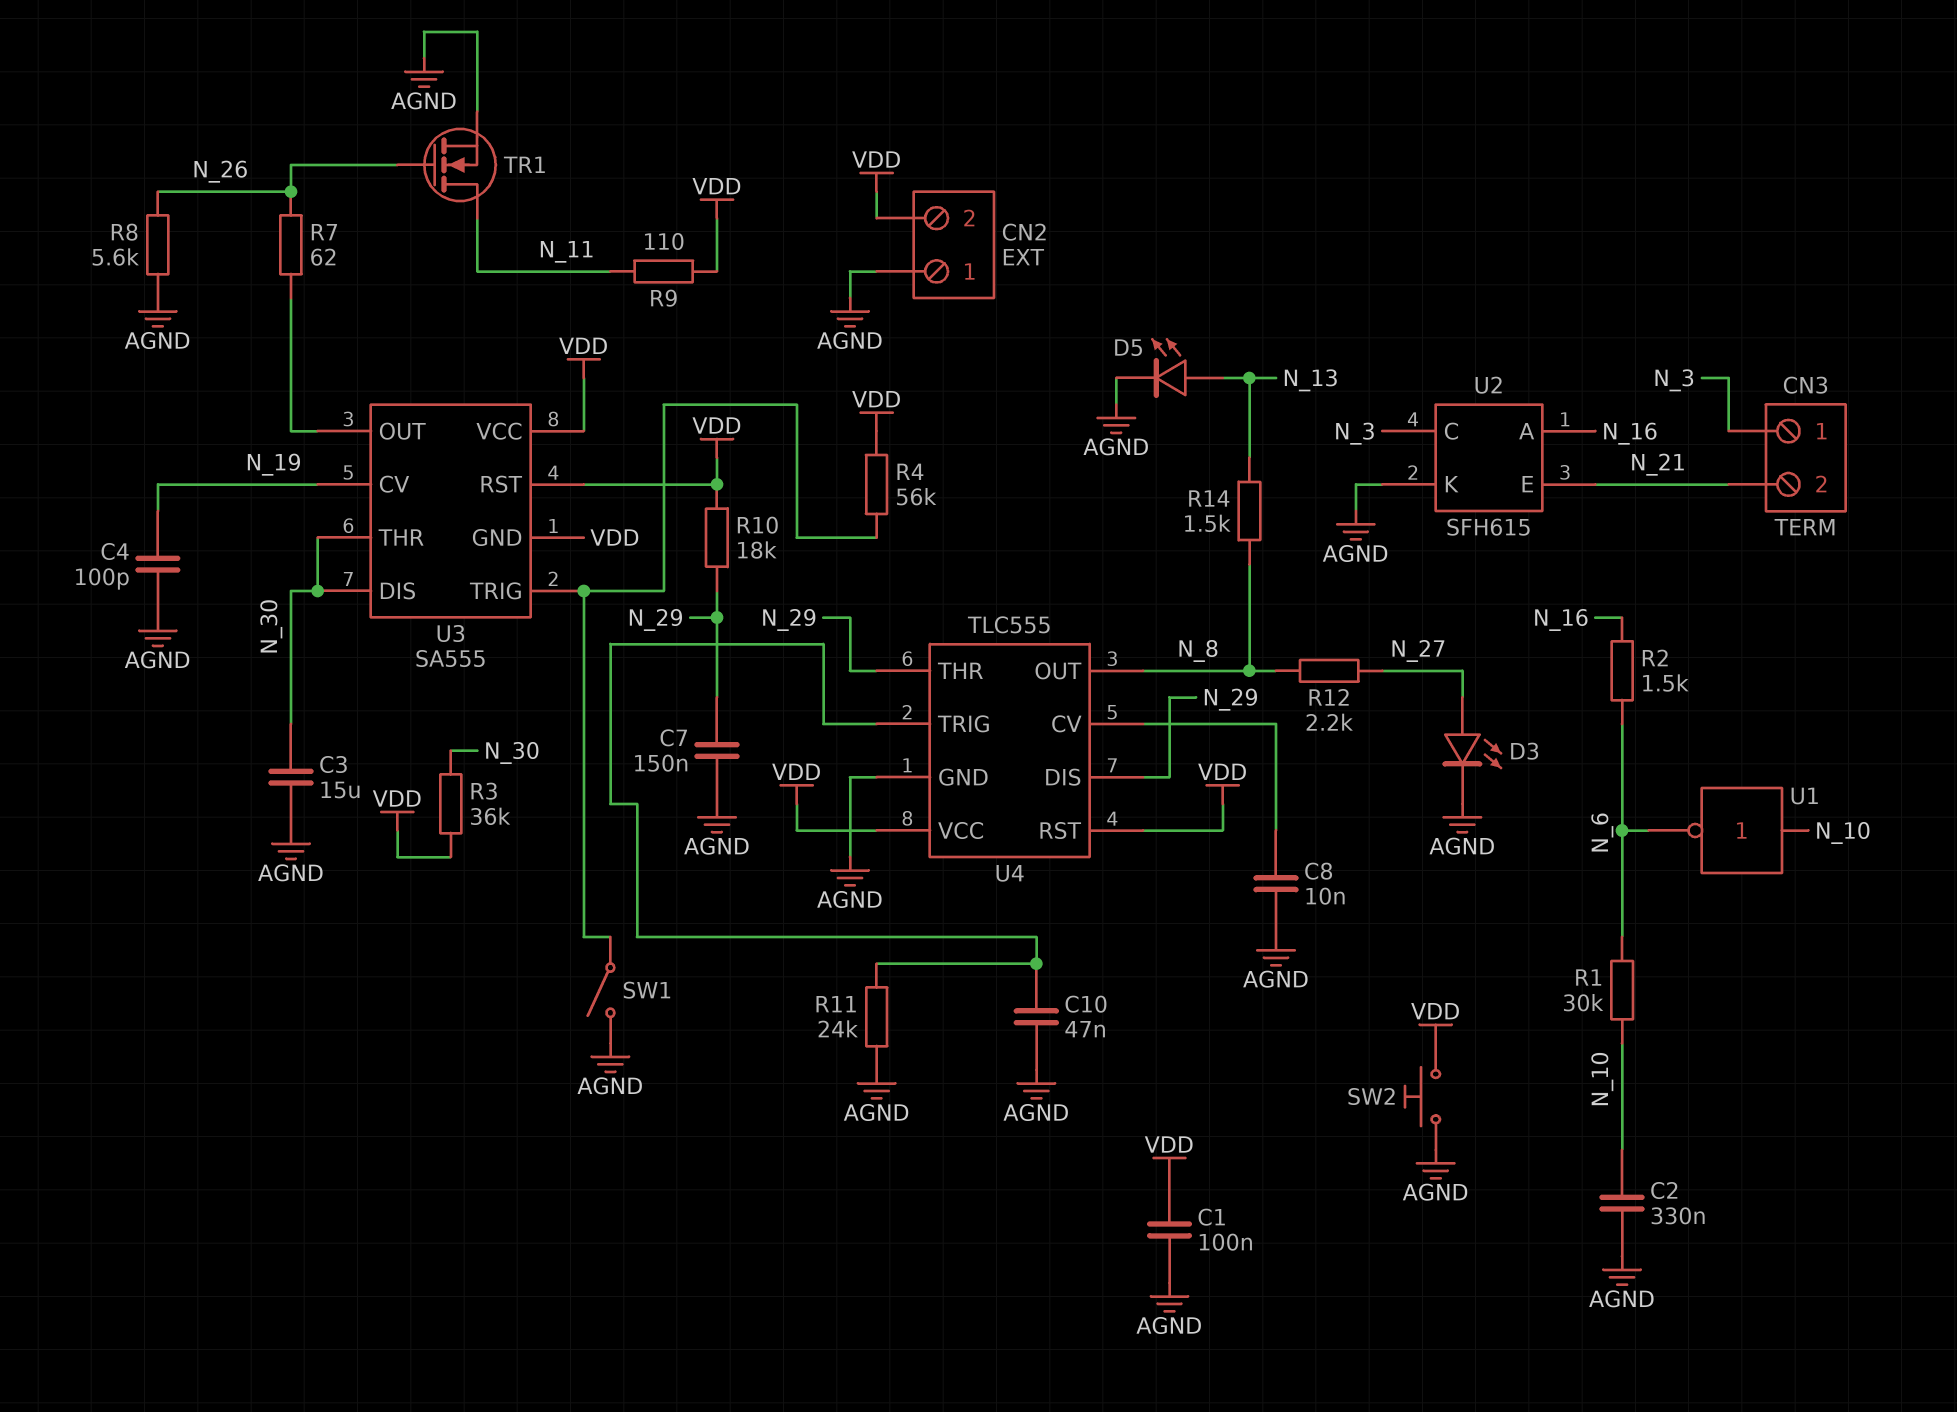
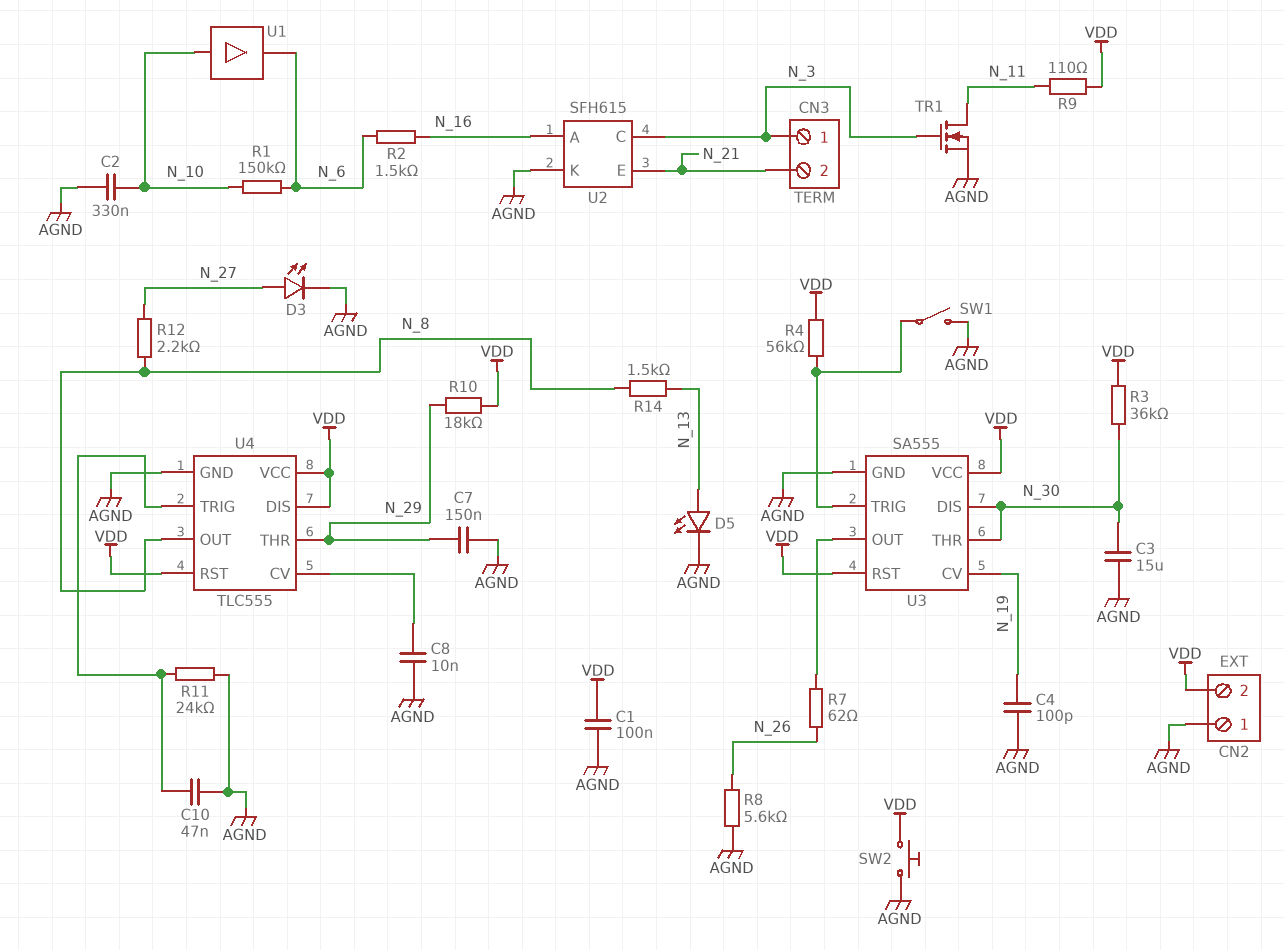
R1: 30k (N_6, N_10) -> 150k (N_6, N_10)
TR1: NMOS (G N_26, D N_11, S AGND) -> NMOS (G N_3, D N_11, S AGND)
U1: NOT (in N_10, out N_6) -> buffer (in N_10, out N_6)
U3 pin GND: VDD -> AGND
U4 pin DIS: N_29 -> VDD

